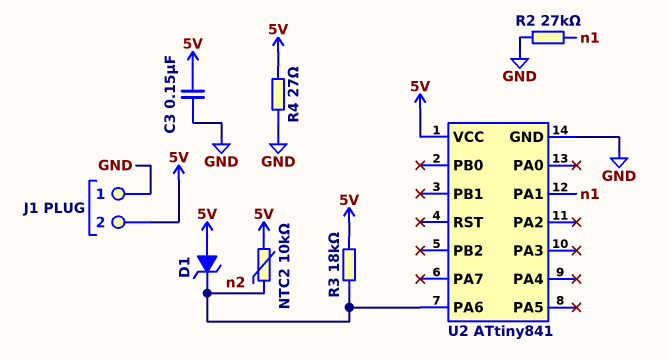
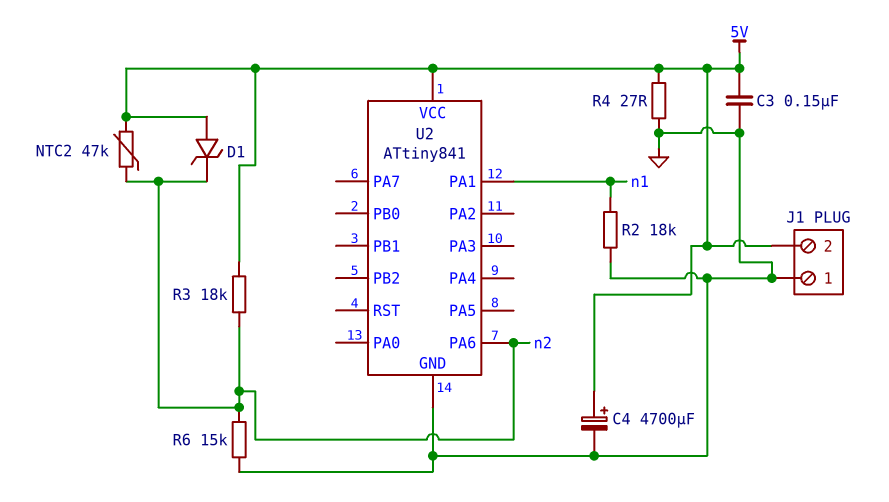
C4: none -> 4700uF (plus 5V, minus GND)
NTC2: 10k (5V, n2) -> 47k (5V, n2)
R2: 27k (GND, n1) -> 18k (GND, n1)
R6: none -> 15k (GND, n2)

